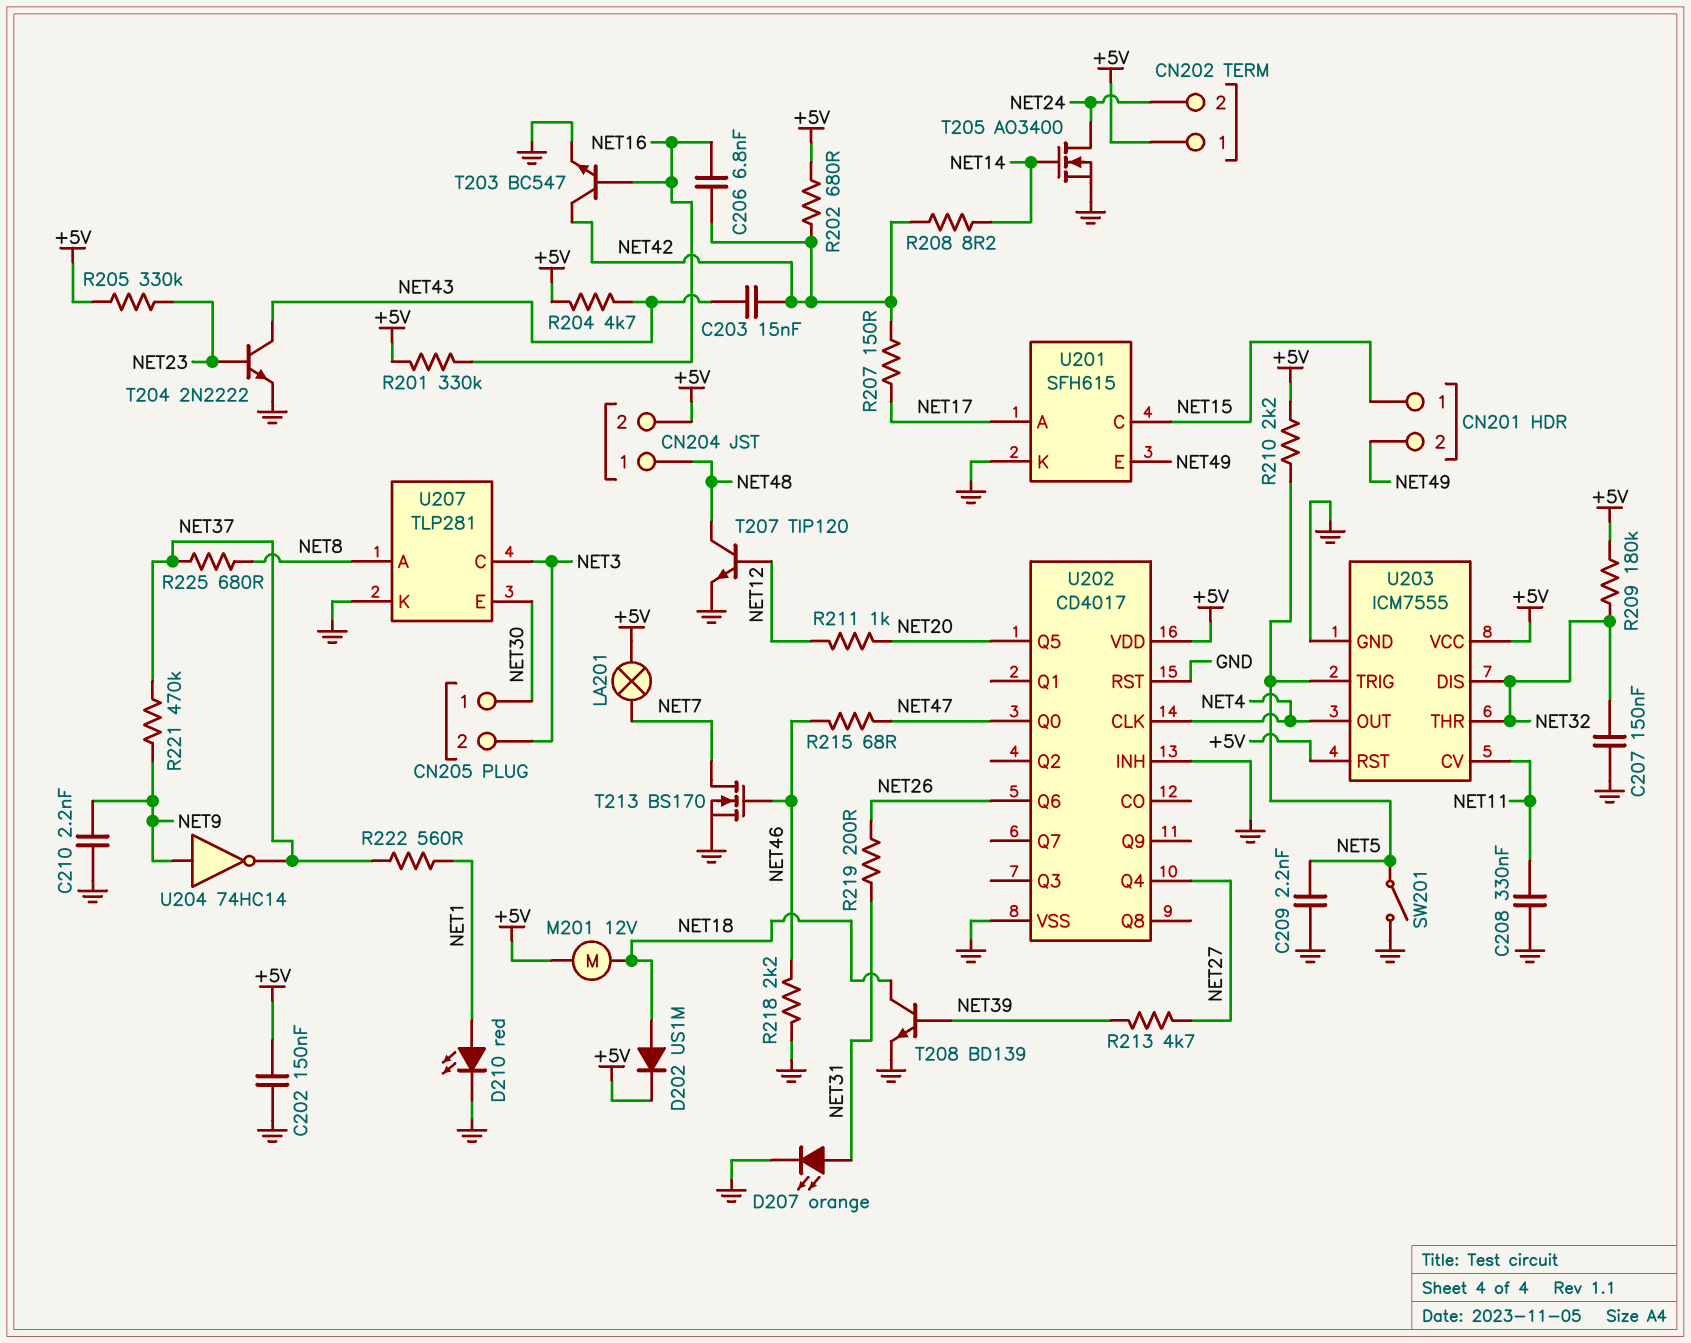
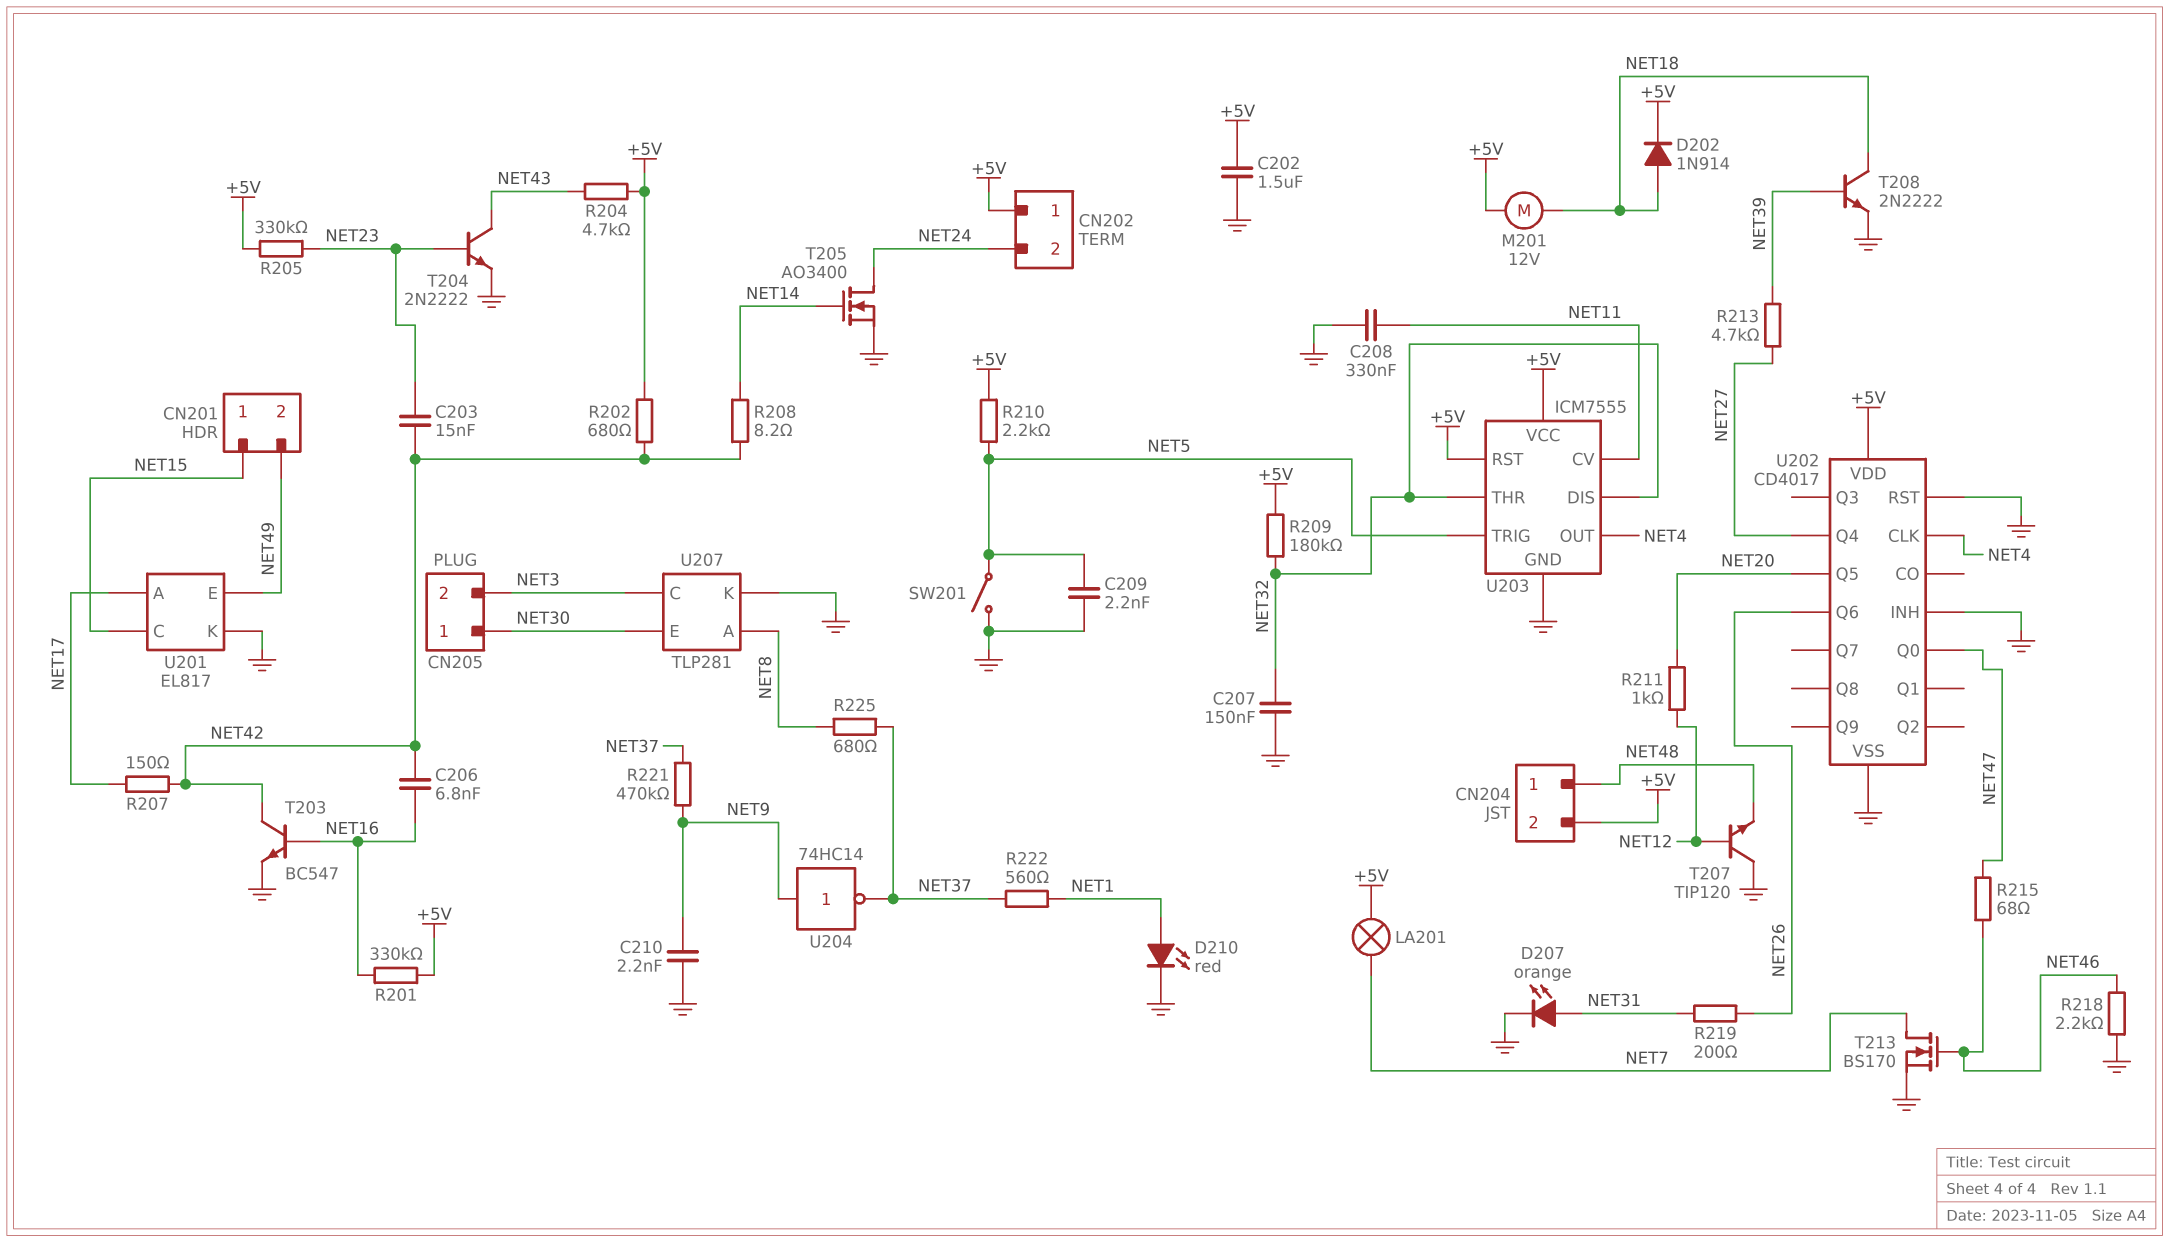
C202: 150nF (+5V, GND) -> 1.5uF (+5V, GND)
C203: 15nF (NET42, NET43) -> 15nF (NET23, NET42)
D202: diode US1M (A NET18, K +5V) -> diode 1N914 (A NET18, K +5V)
T207: NPN TIP120 (B NET12, C NET48, E GND) -> NPN TIP120 (B NET12, C GND, E NET48)
T208: NPN BD139 (B NET39, C NET18, E GND) -> NPN 2N2222 (B NET39, C NET18, E GND)
U201: SFH615 -> EL817

